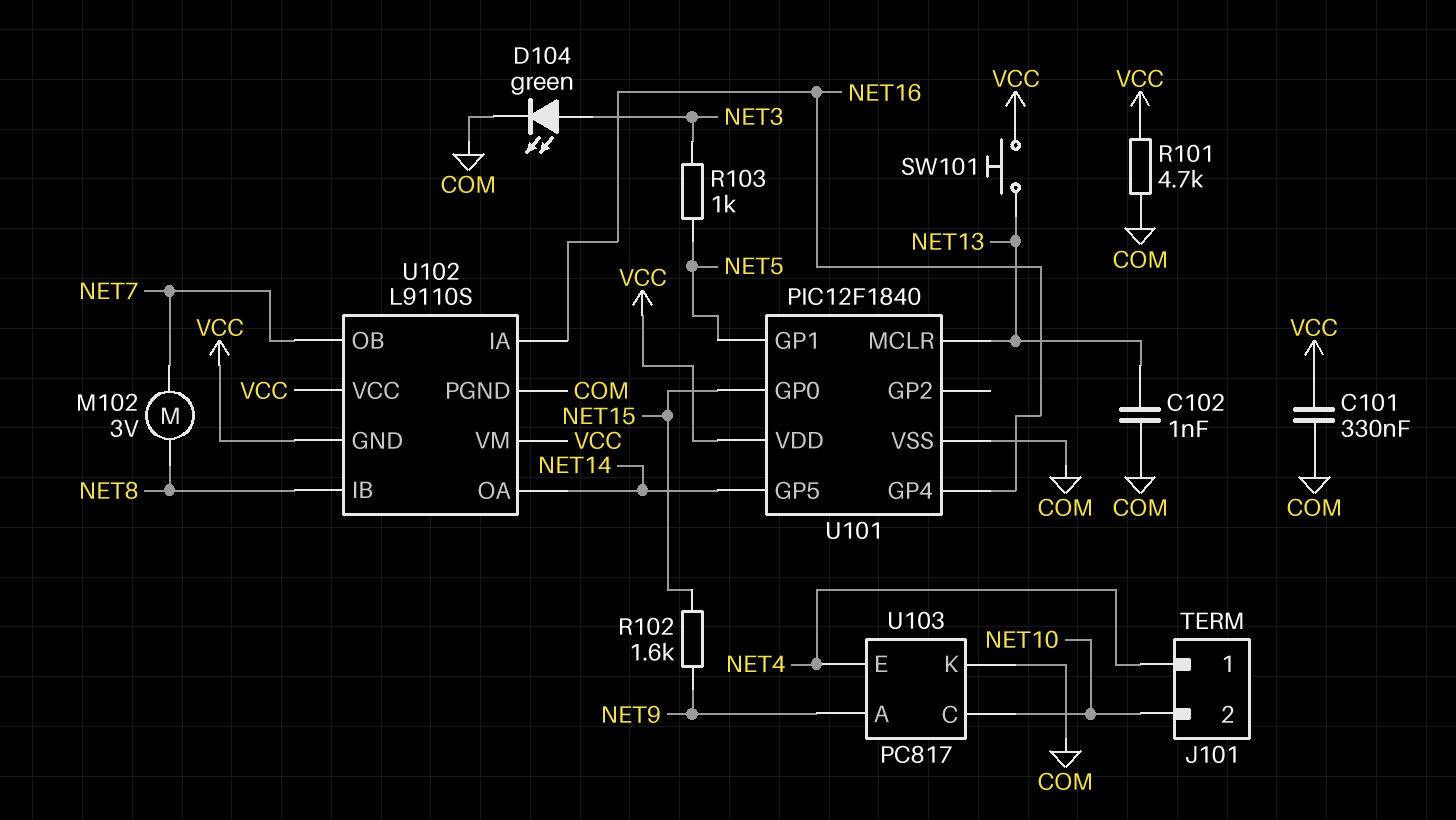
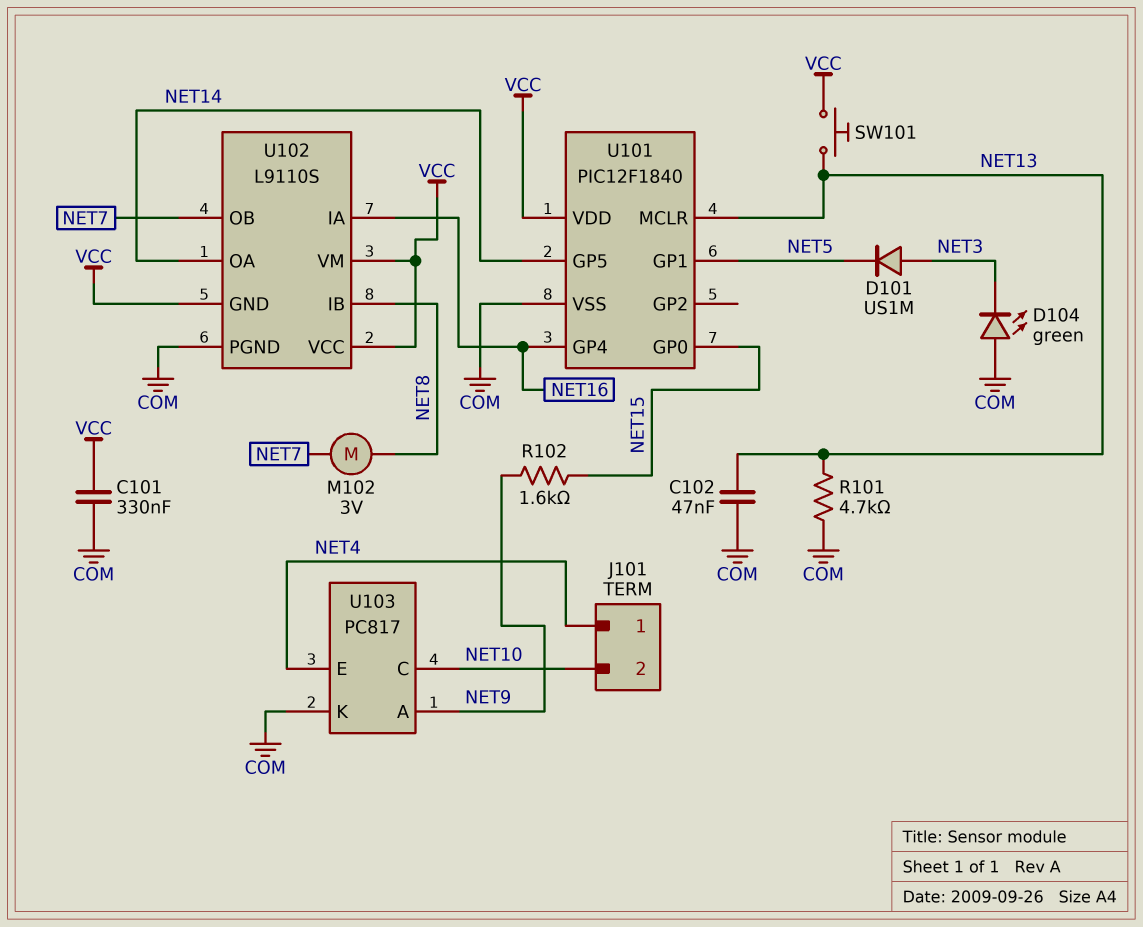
C102: 1nF (COM, NET13) -> 47nF (COM, NET13)
D101: none -> diode US1M (A NET3, K NET5)
D104: LED green (A NET3, K COM) -> LED green (A COM, K NET3)
R101: 4.7k (COM, VCC) -> 4.7k (COM, NET13)
R103: 1k (NET3, NET5) -> none

